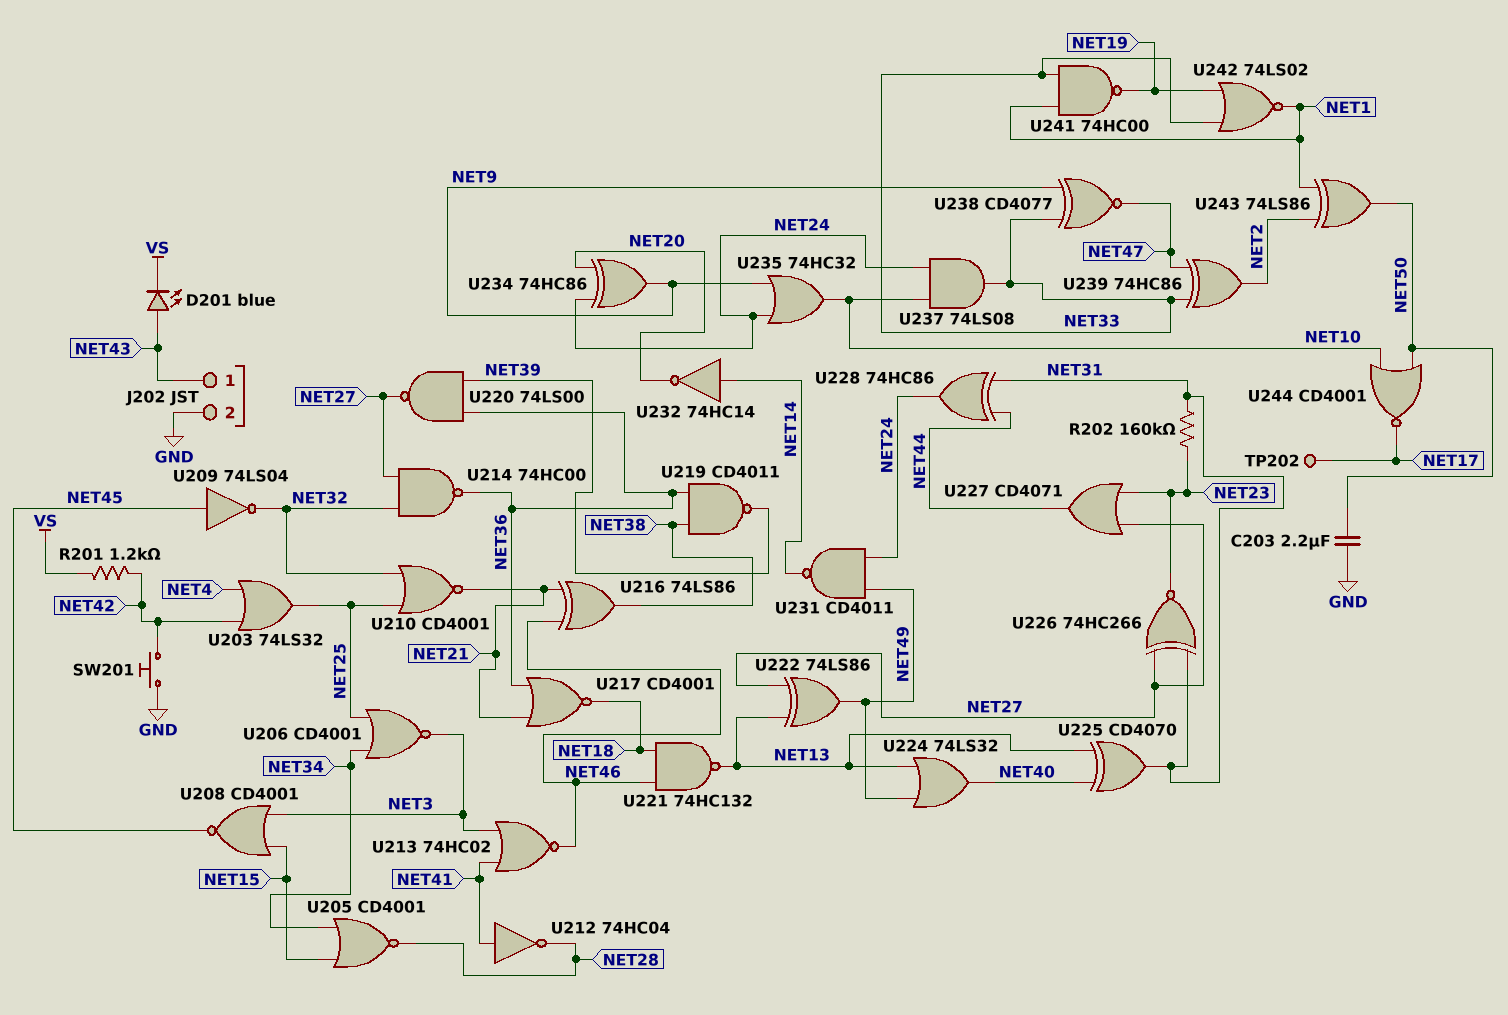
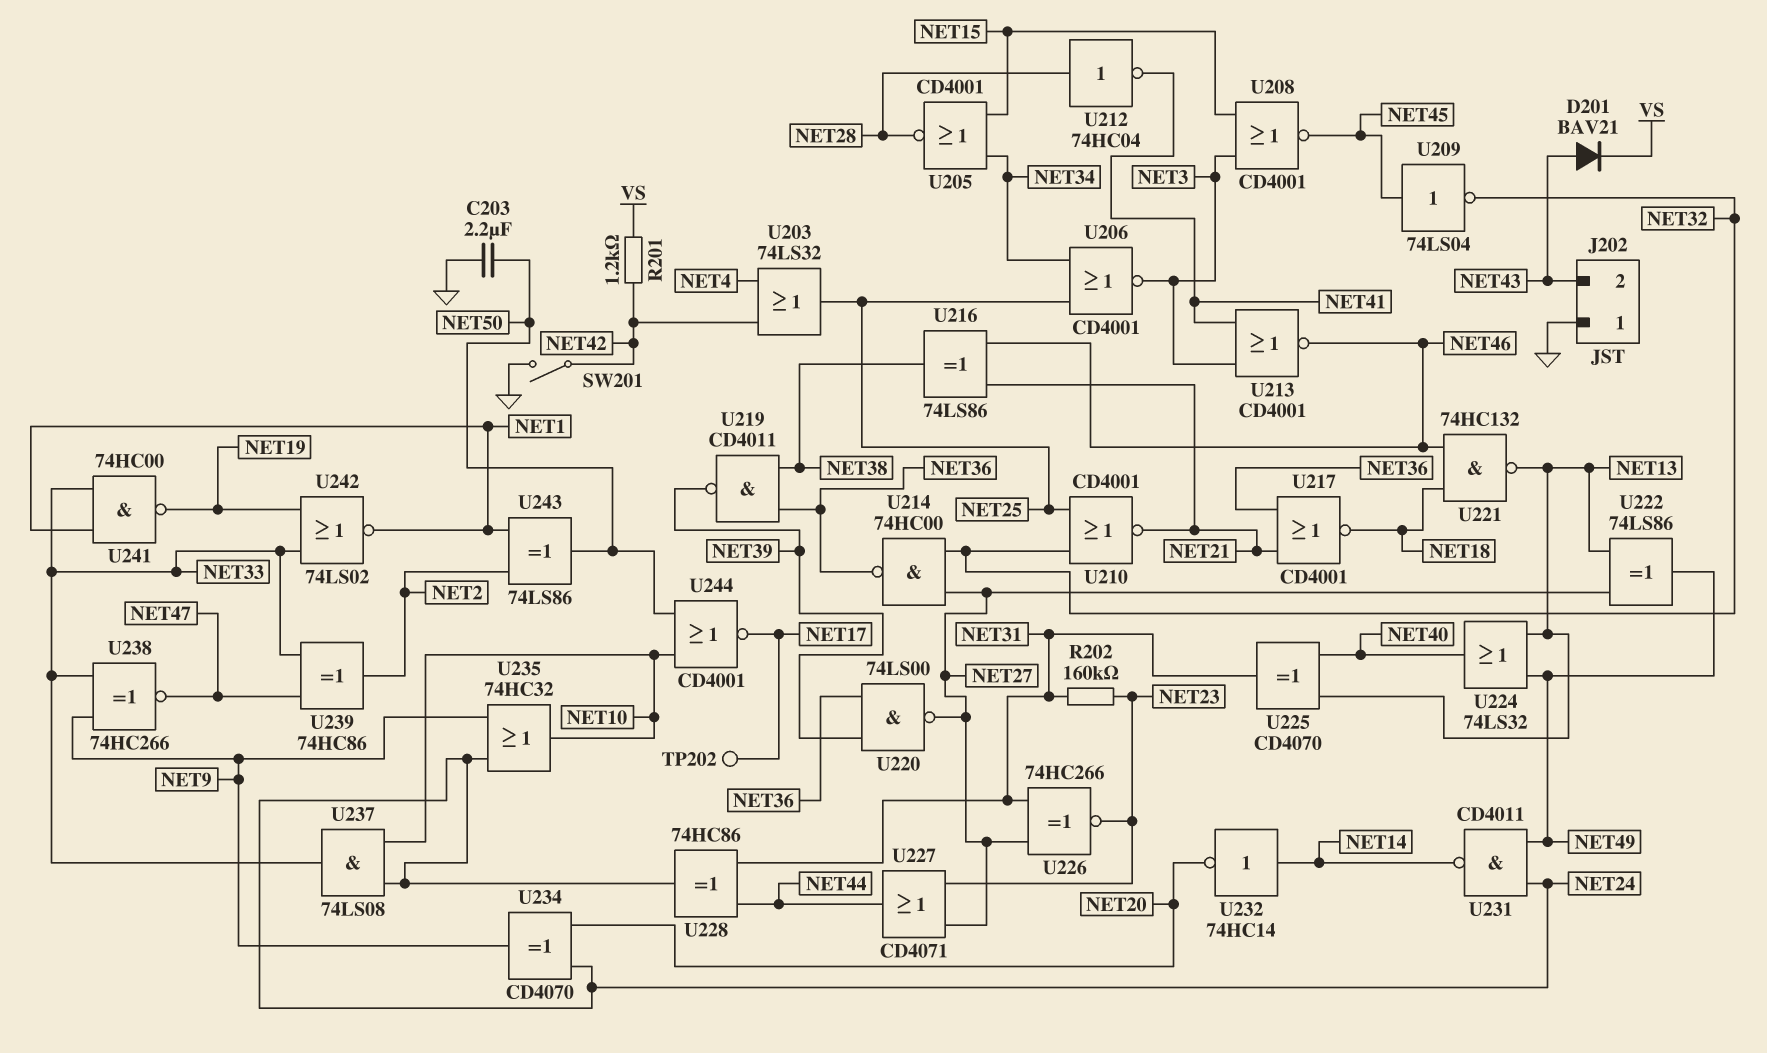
D201: LED blue (A NET43, K VS) -> diode BAV21 (A NET43, K VS)
J202 pin 1: NET43 -> GND
J202 pin 2: GND -> NET43
SW201: button (GND, NET42) -> switch (GND, NET42)
U212: NOT 74HC04 (in NET41, out NET28) -> NOT 74HC04 (in NET28, out NET41)
U213: NOR 74HC02 (in NET3, in NET41, out NET46) -> NOR CD4001 (in NET3, in NET41, out NET46)
U234: XOR 74HC86 (in NET20, in NET24, out NET9) -> XOR CD4070 (in NET20, in NET24, out NET9)
U238: XNOR CD4077 (in NET9, in NET33, out NET47) -> XNOR 74HC266 (in NET9, in NET33, out NET47)

